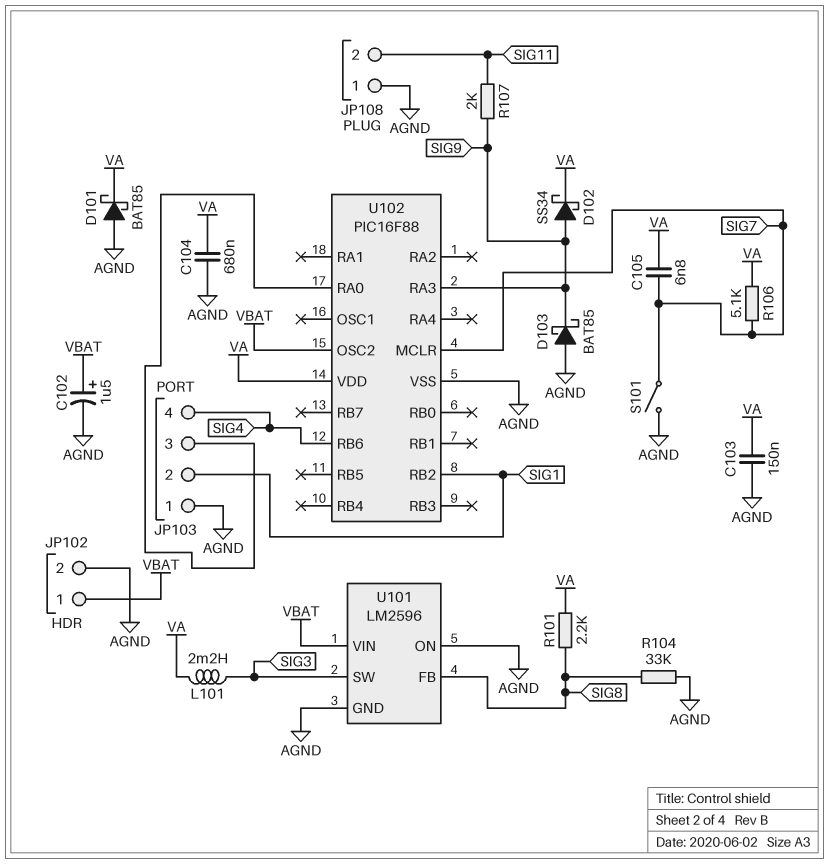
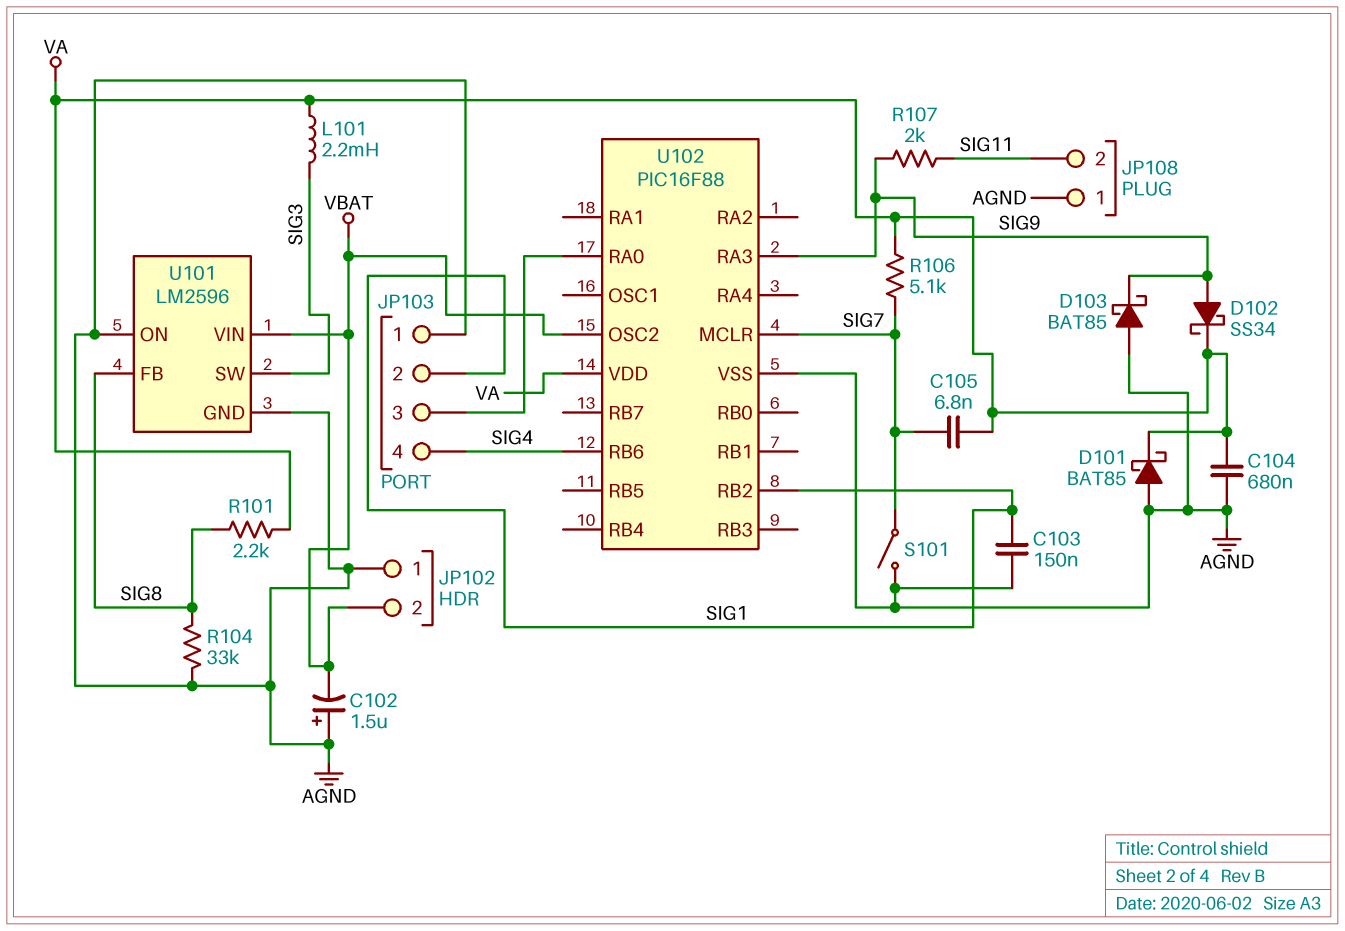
C102: 1.5uF (plus VBAT, minus AGND) -> 1.5uF (plus AGND, minus VBAT)
C103: 150nF (AGND, VA) -> 150nF (AGND, SIG1)
JP102 pin 1: VBAT -> AGND
JP102 pin 2: AGND -> VBAT

